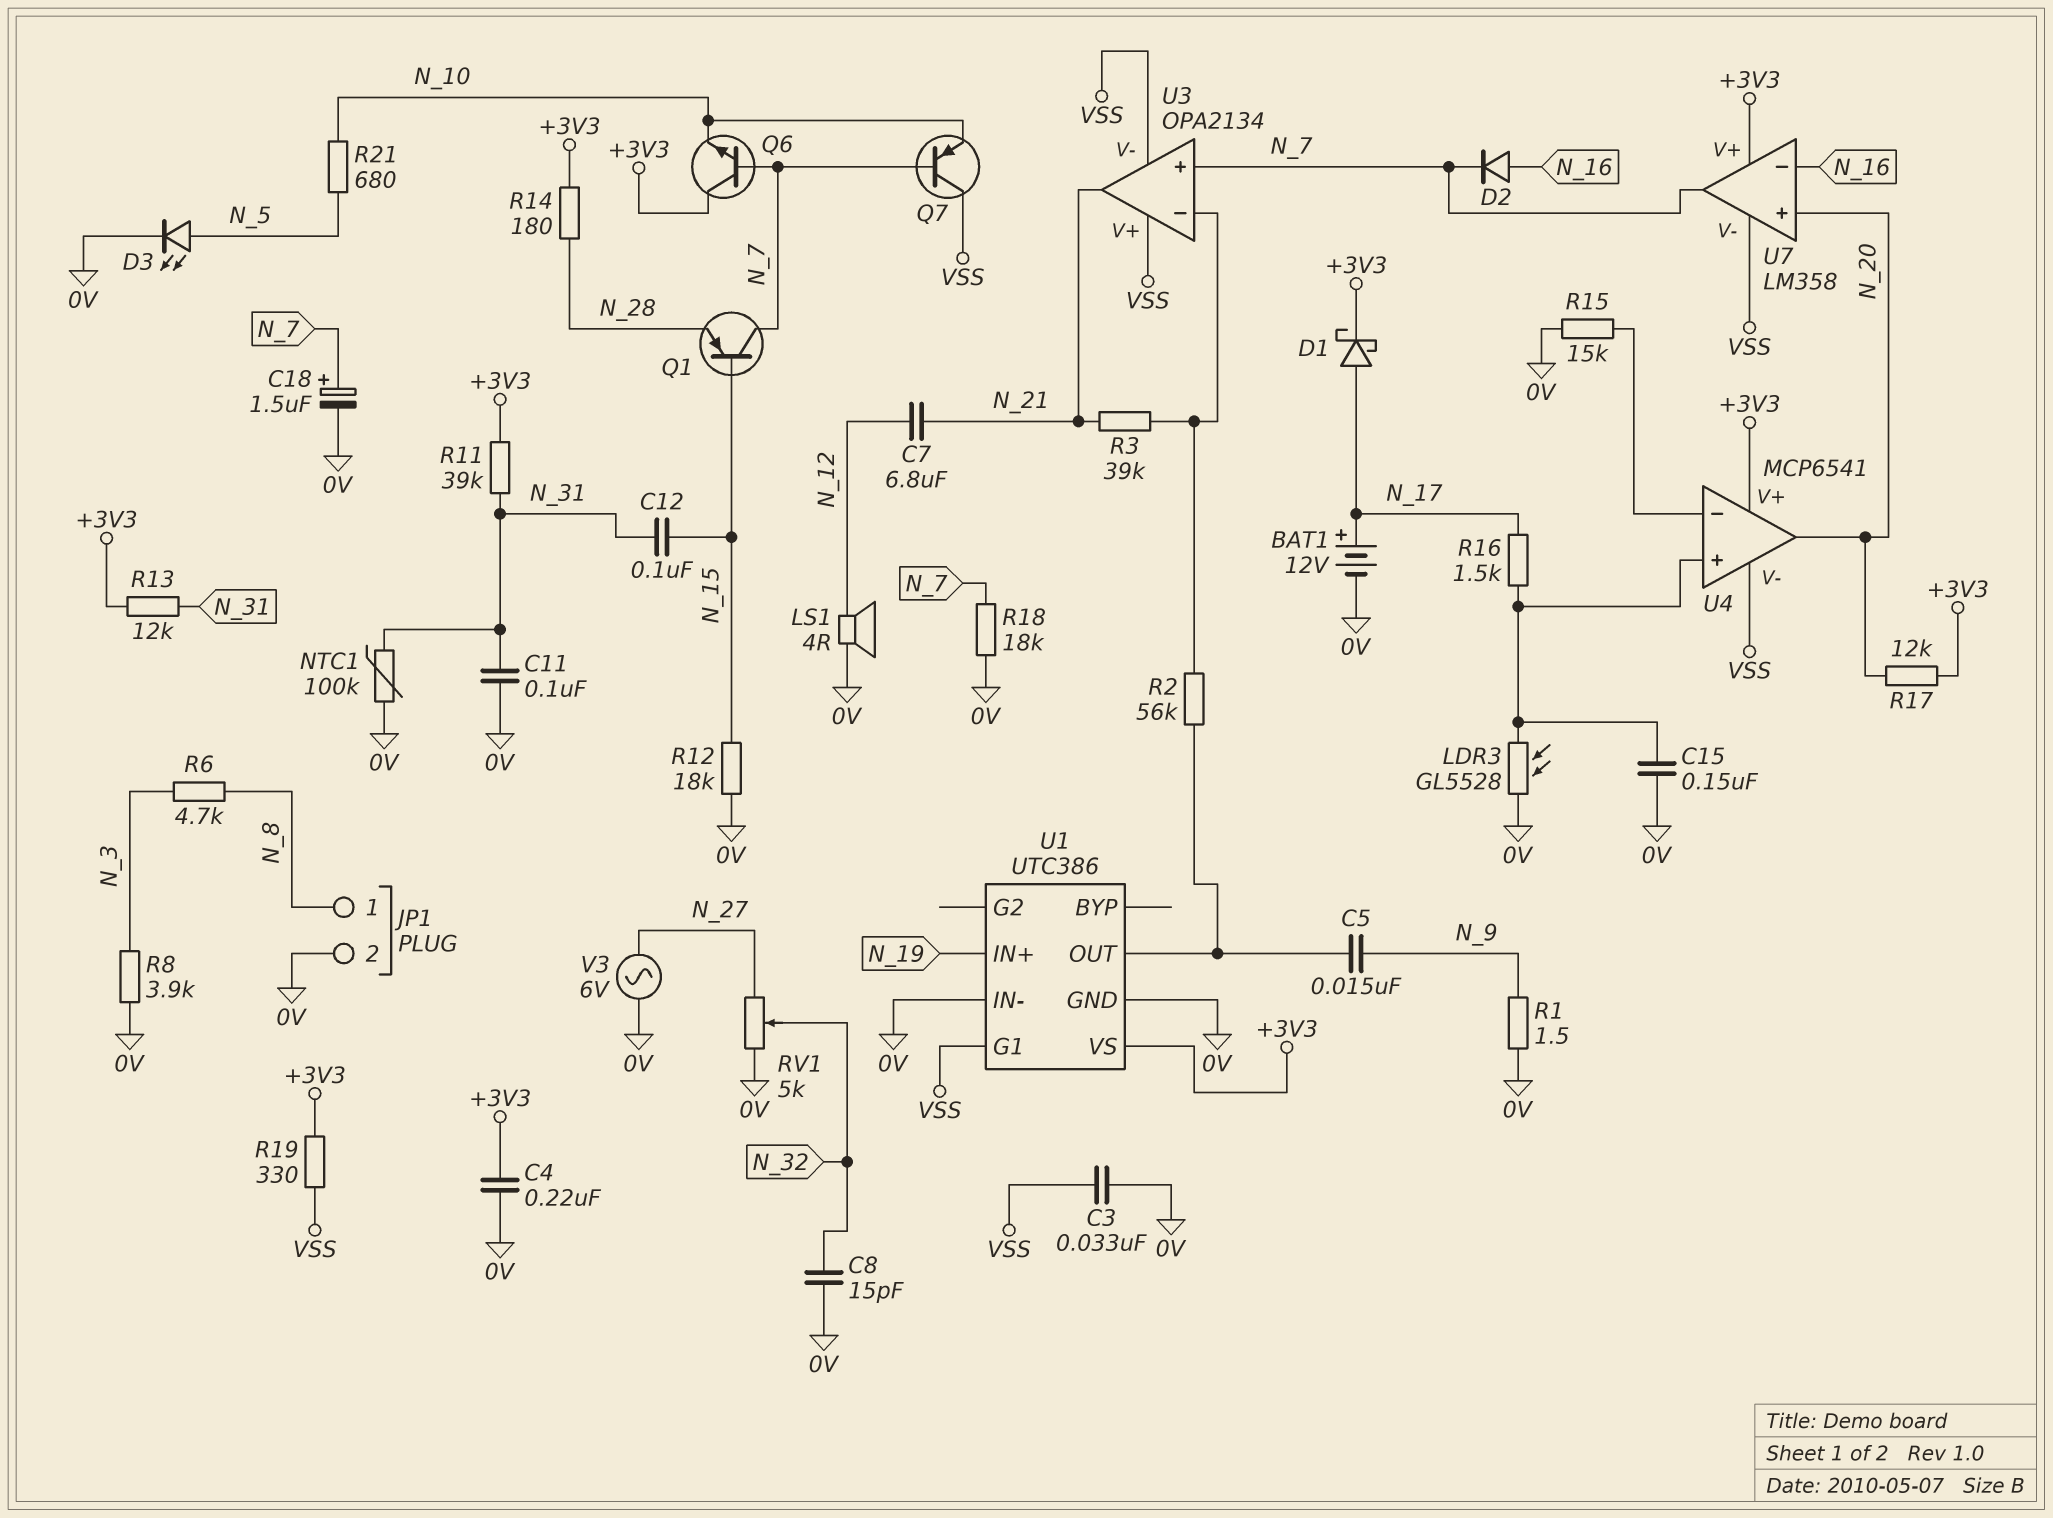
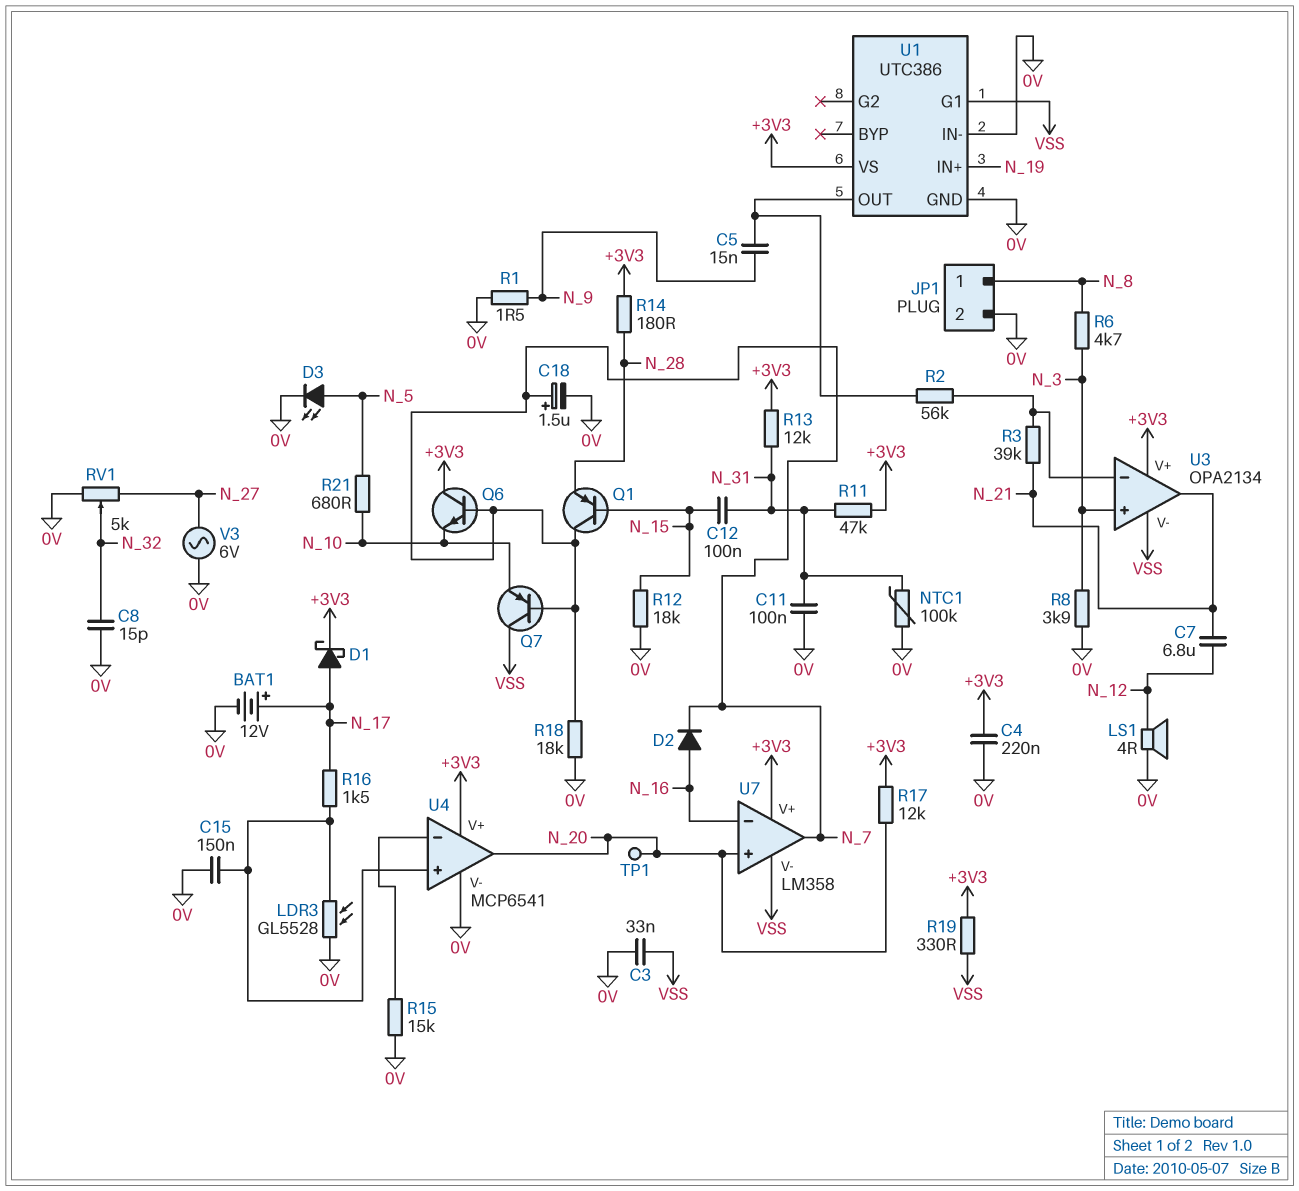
R11: 39k (+3V3, N_31) -> 47k (+3V3, N_31)
TP1: none -> test point (N_20)
U3 pin V+: VSS -> +3V3
U3 pin in+: N_7 -> N_3
U4 pin V-: VSS -> 0V

